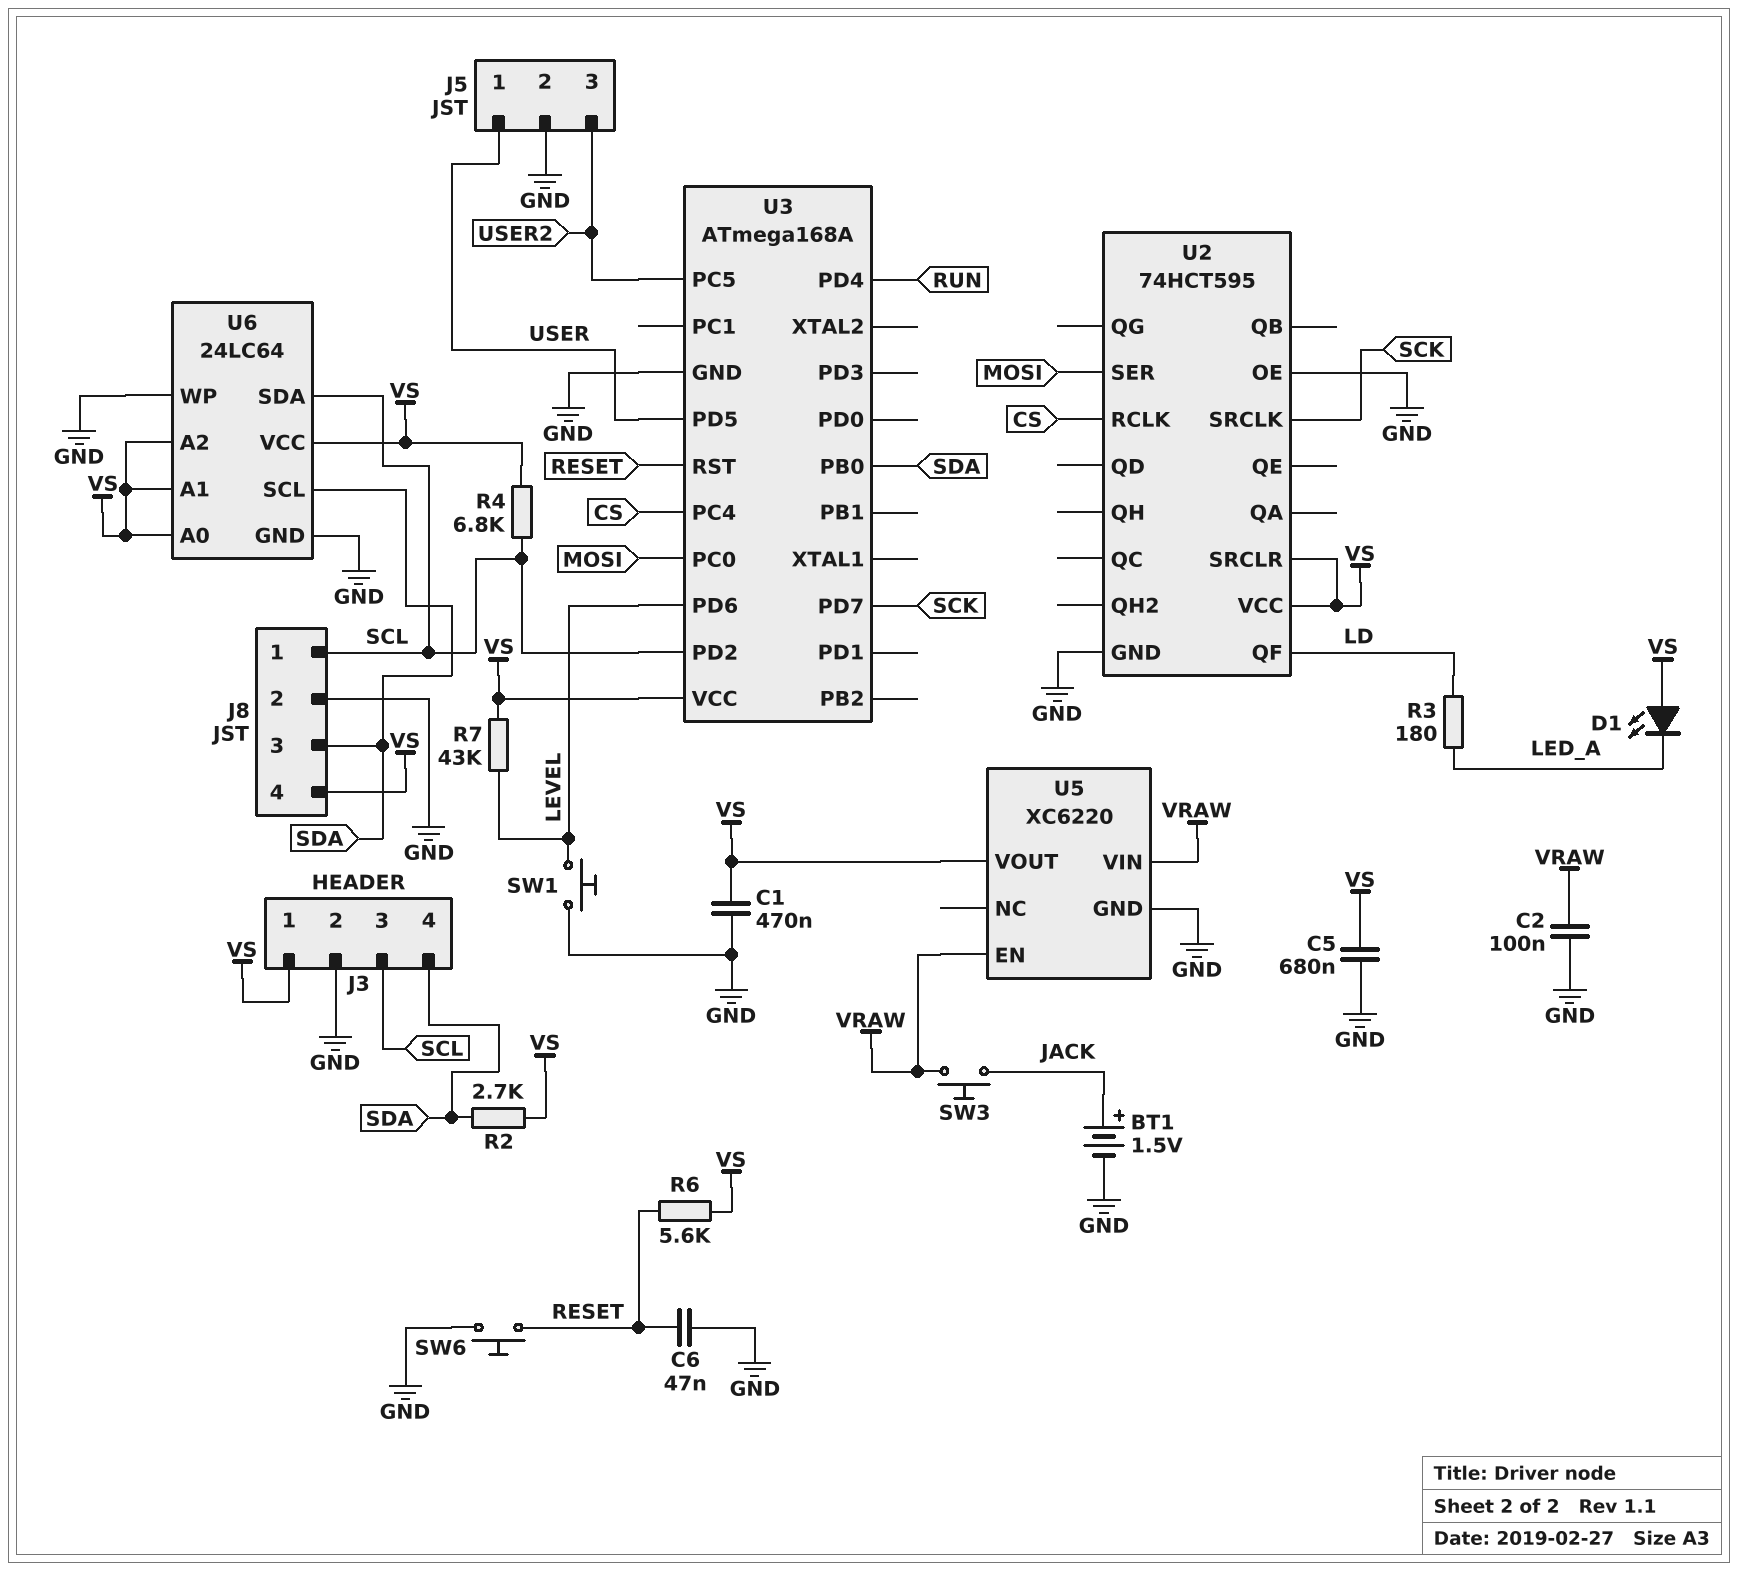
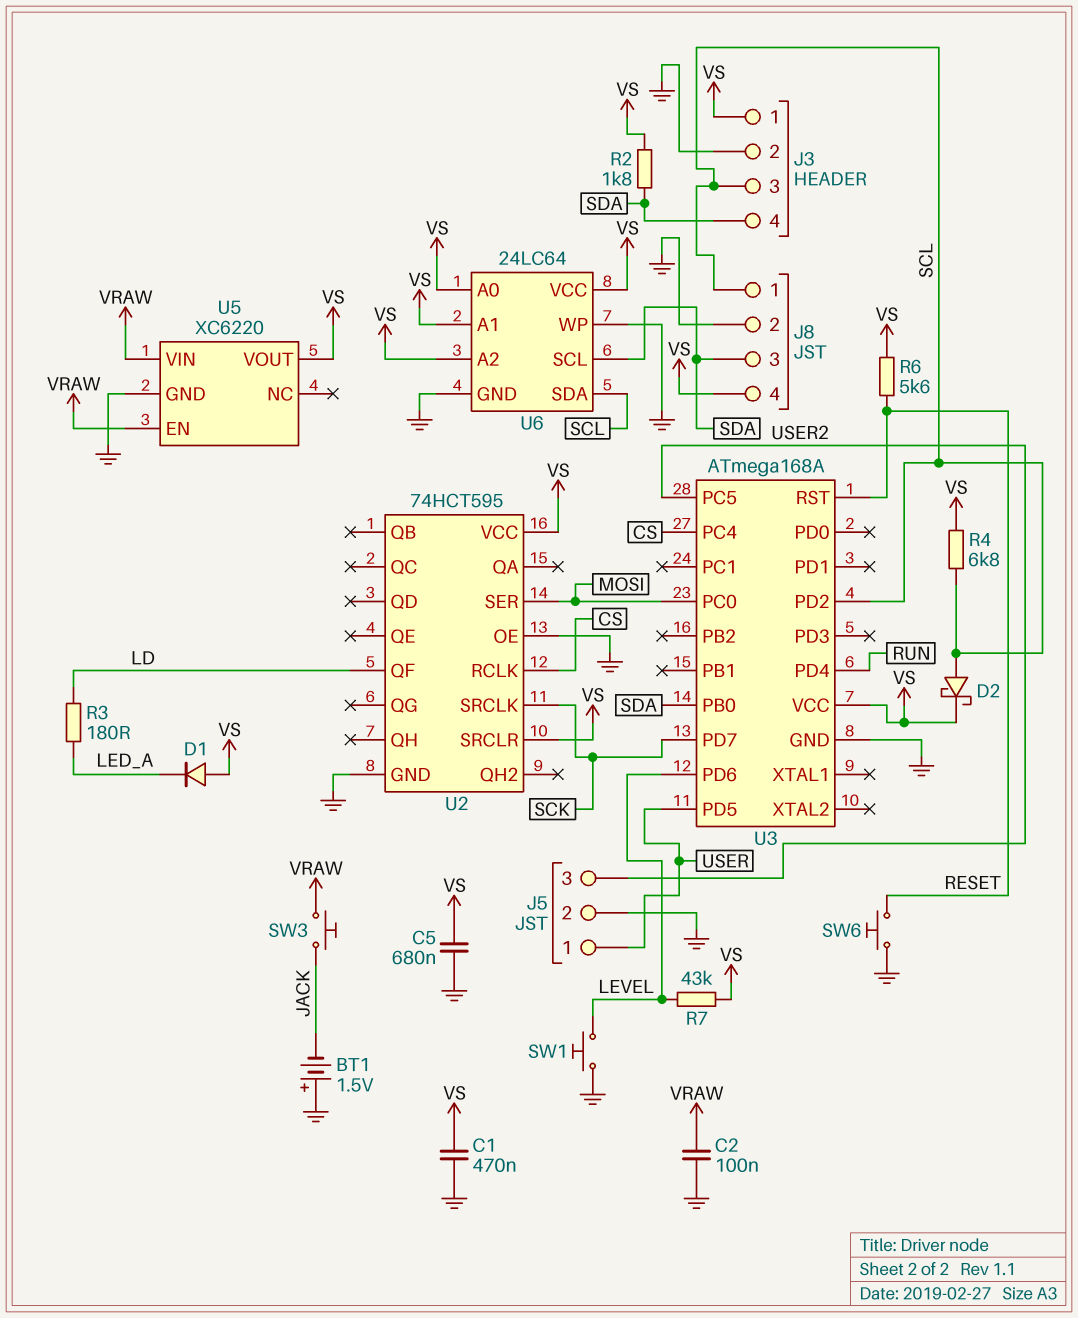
BT1: 1.5V (plus JACK, minus GND) -> 1.5V (plus GND, minus JACK)
C6: 47nF (GND, RESET) -> none
D1: LED (A VS, K LED_A) -> diode (A VS, K LED_A)
D2: none -> schottky (A SCL, K VS)
R2: 2.7k (SDA, VS) -> 1.8k (SDA, VS)

